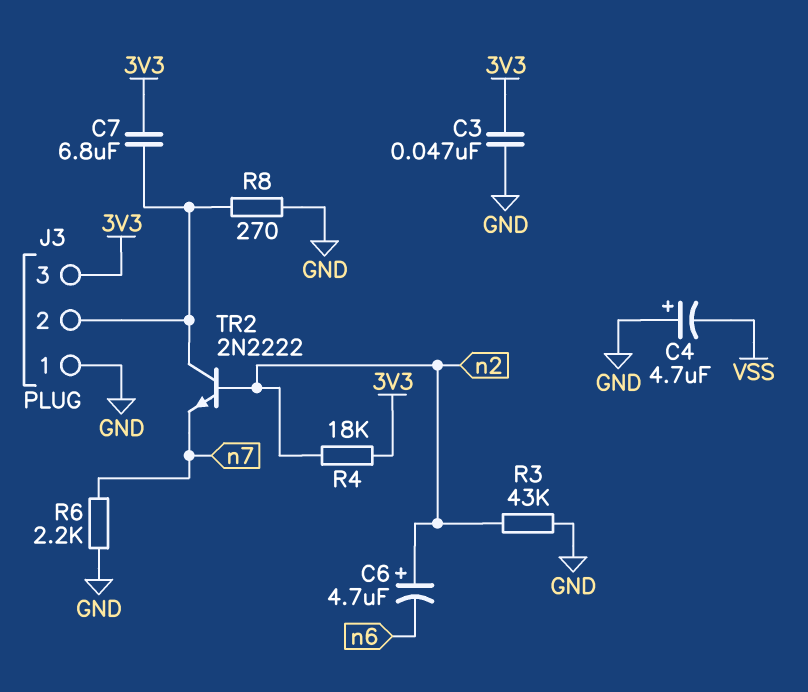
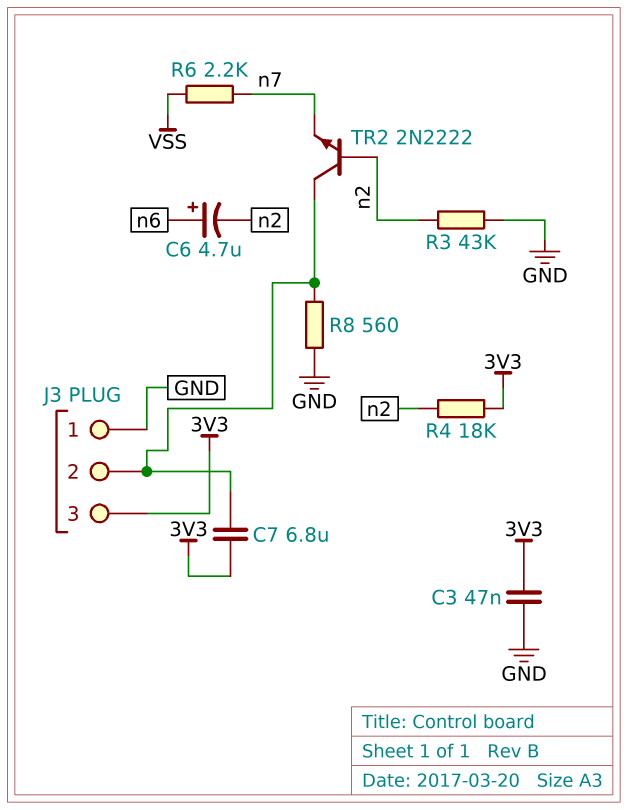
C4: 4.7uF (plus GND, minus VSS) -> none
C6: 4.7uF (plus n2, minus n6) -> 4.7uF (plus n6, minus n2)
R6: 2.2k (GND, n7) -> 2.2k (VSS, n7)
R8: 270 (GND, J3/2) -> 560 (GND, J3/2)

